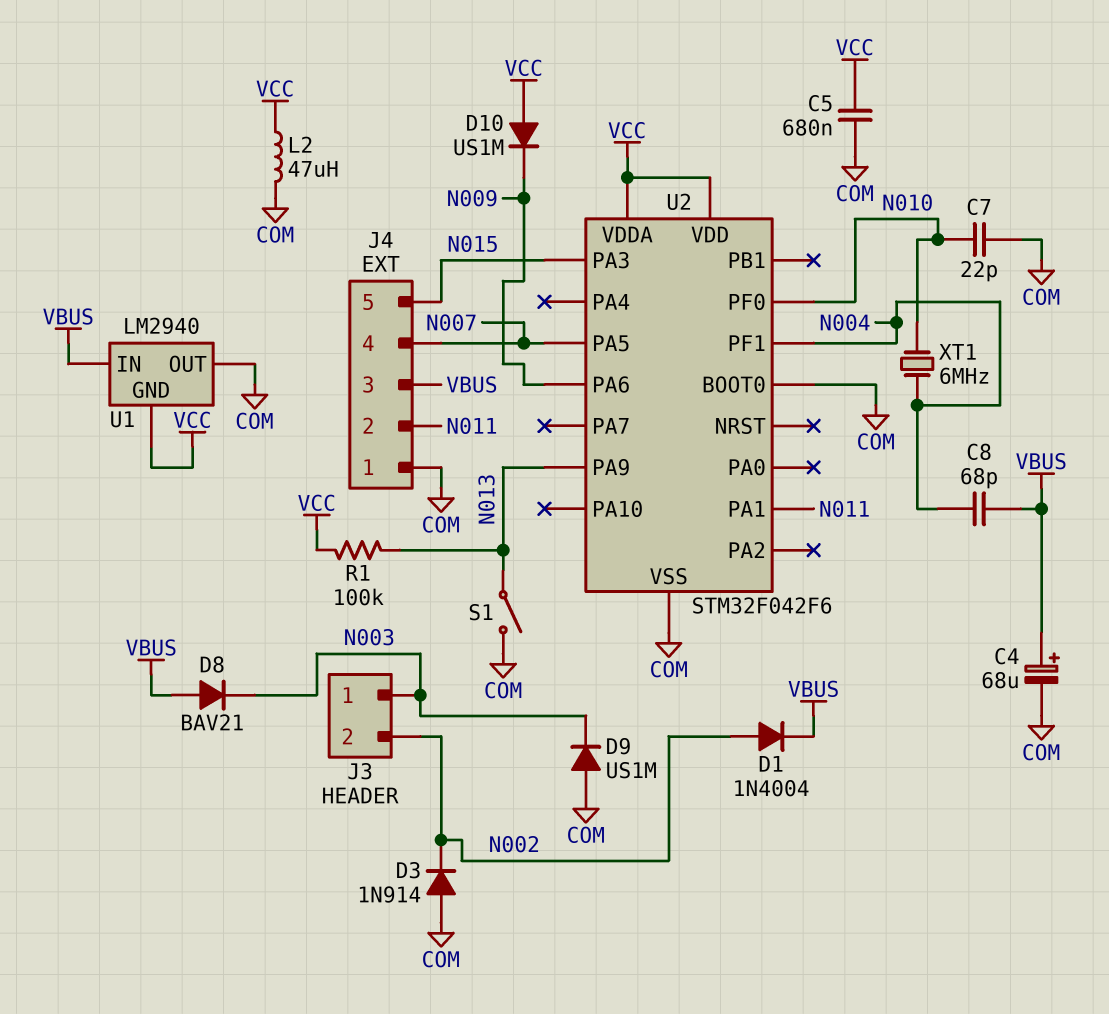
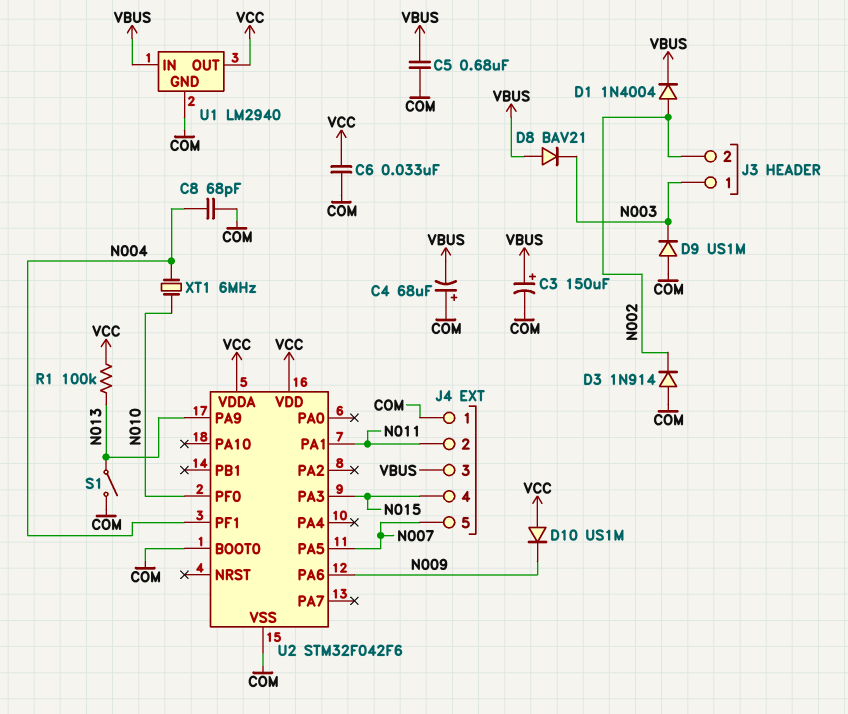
C3: none -> 150uF (plus VBUS, minus COM)
C4: 68uF (plus VBUS, minus COM) -> 68uF (plus COM, minus VBUS)
C5: 680nF (COM, VCC) -> 680nF (COM, VBUS)
C6: none -> 33nF (COM, VCC)
C7: 22pF (COM, N010) -> none
C8: 68pF (N004, VBUS) -> 68pF (COM, N004)
J4 pin 4: N007 -> N015
J4 pin 5: N015 -> N007
L2: 47uH (COM, VCC) -> none
U1 pin GND: VCC -> COM
U1 pin OUT: COM -> VCC

